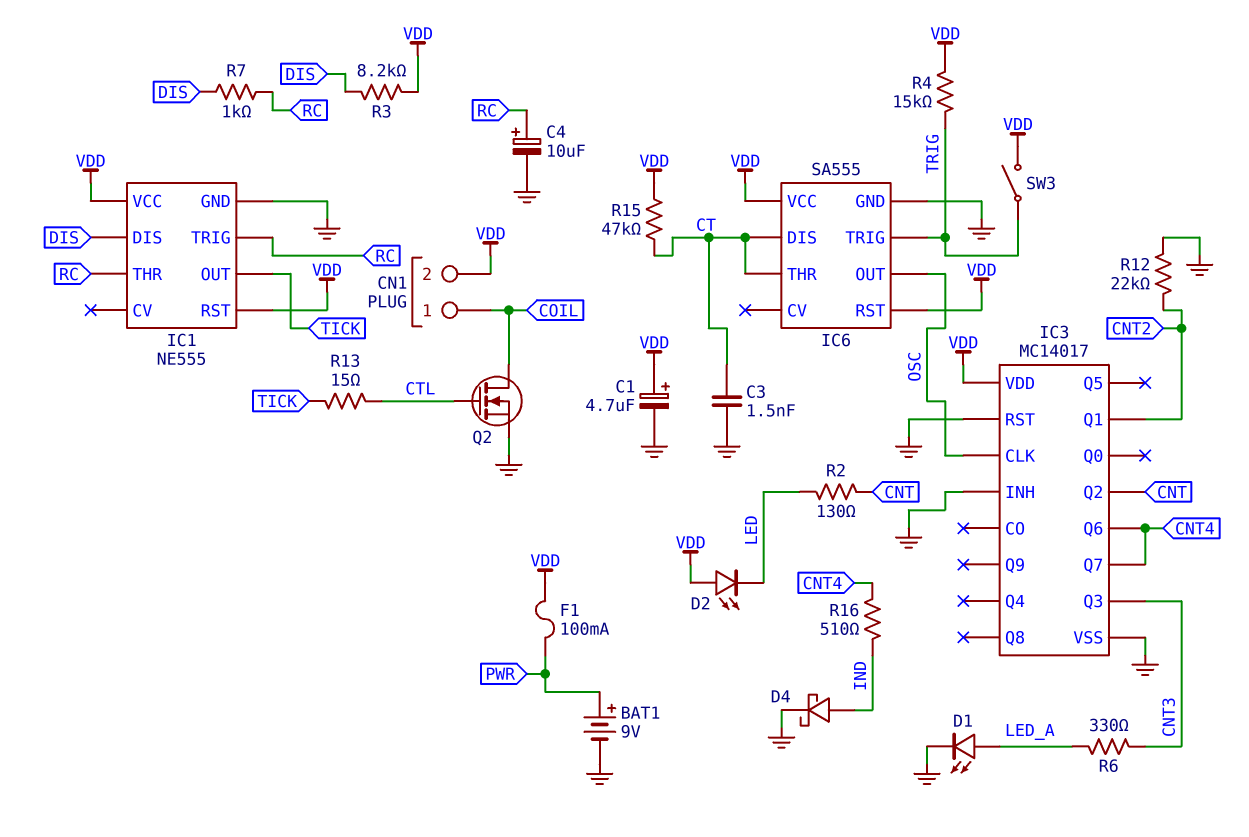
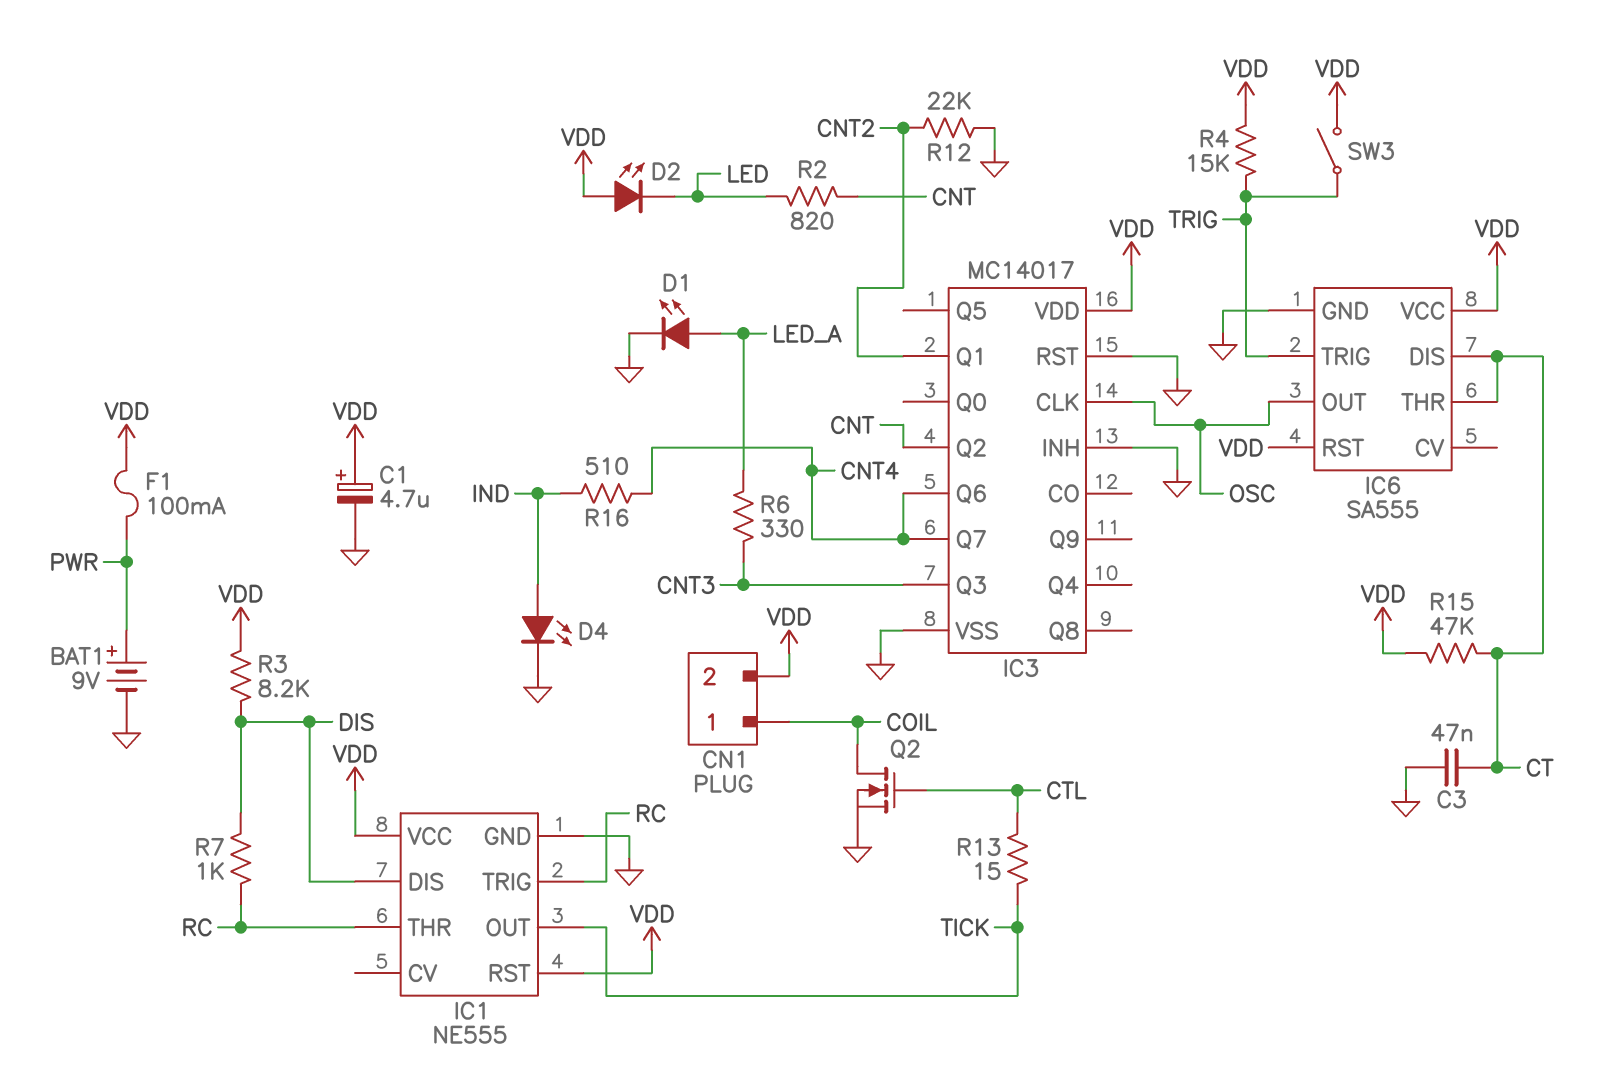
C3: 1.5nF (CT, GND) -> 47nF (CT, GND)
C4: 10uF (plus RC, minus GND) -> none
D4: schottky (A IND, K GND) -> LED (A IND, K GND)
R2: 130 (CNT, LED) -> 820 (CNT, LED)

